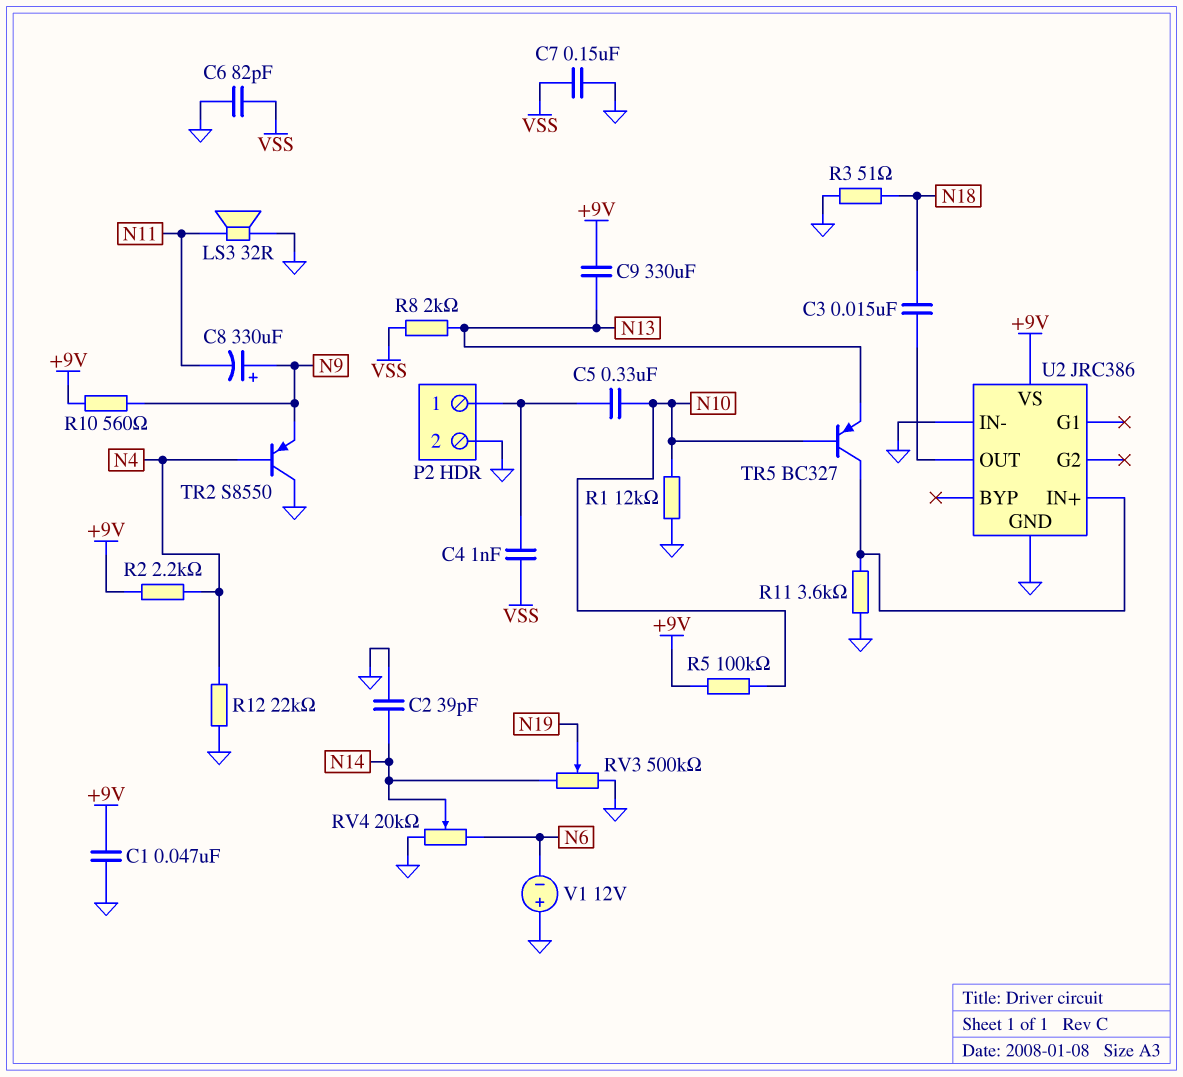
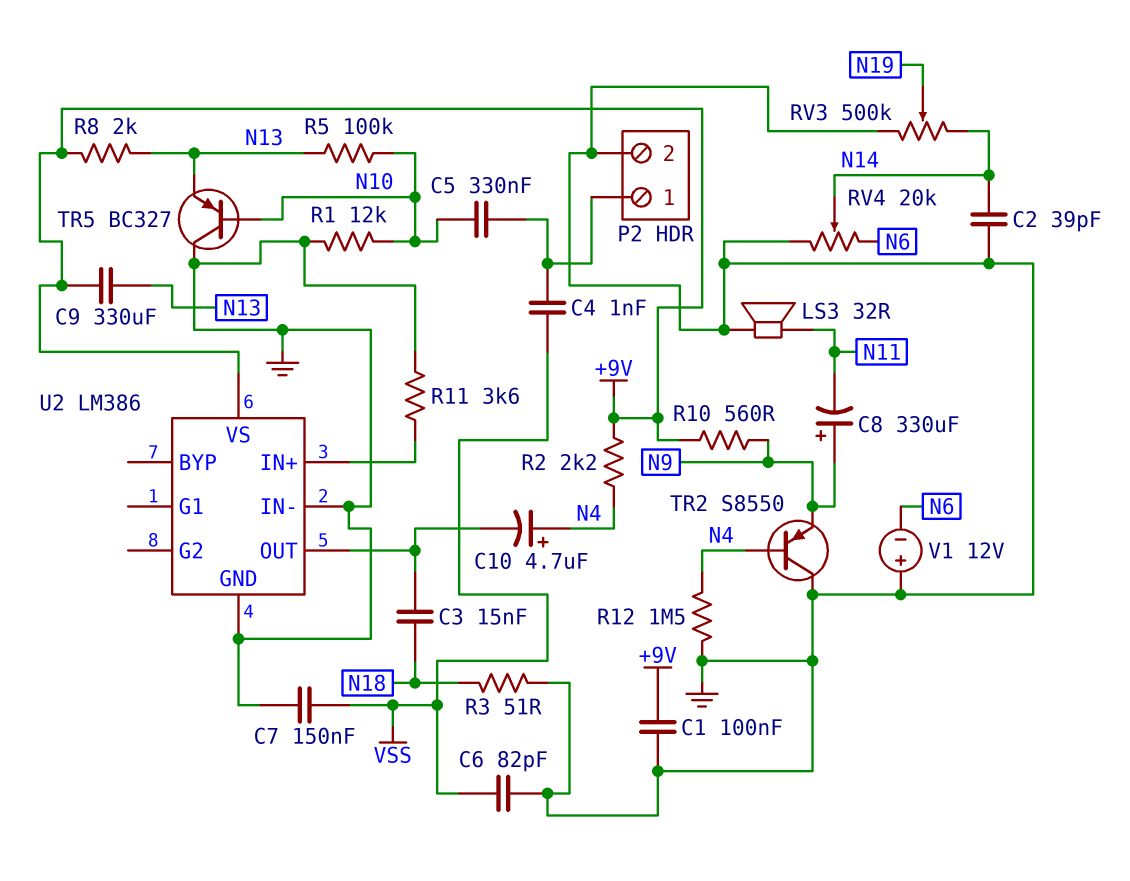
C1: 47nF (+9V, GND) -> 100nF (+9V, GND)
C10: none -> 4.7uF (plus N4, minus U2/OUT)
R5: 100k (+9V, N10) -> 100k (N10, N13)
R8: 2k (N13, VSS) -> 2k (+9V, N13)
R12: 22k (GND, N4) -> 1.5M (GND, N4)
TR5: PNP BC327 (B N10, C U2/IN+, E N13) -> PNP BC327 (B N10, C GND, E N13)
U2: JRC386 -> LM386

